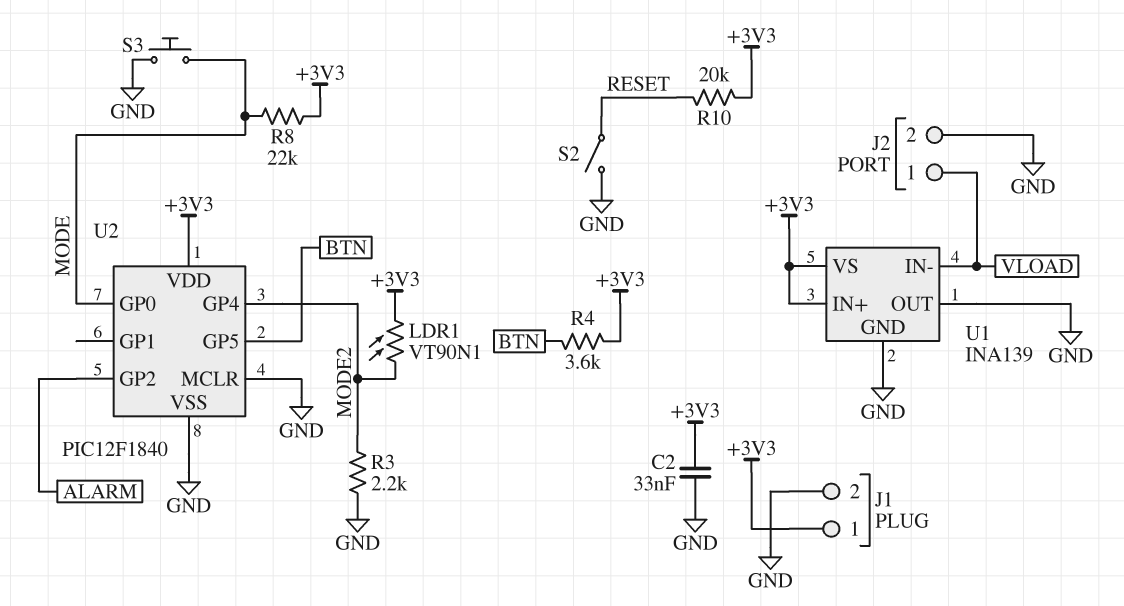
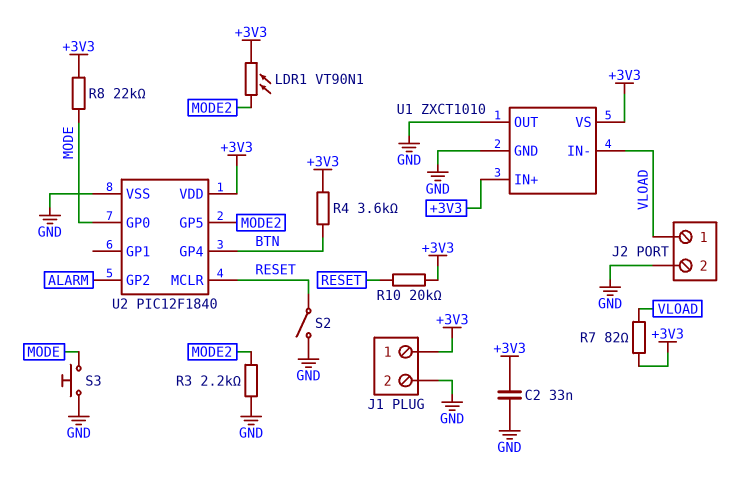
R7: none -> 82 (+3V3, VLOAD)
U1: INA139 -> ZXCT1010
U2 pin GP4: MODE2 -> BTN
U2 pin GP5: BTN -> MODE2
U2 pin MCLR: GND -> RESET

